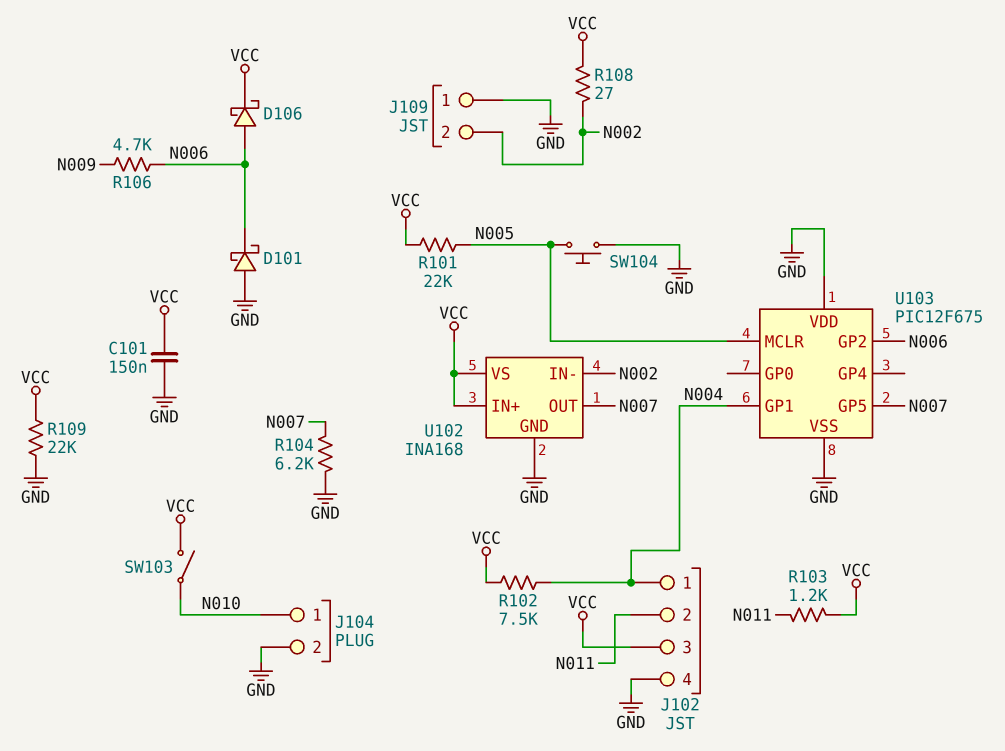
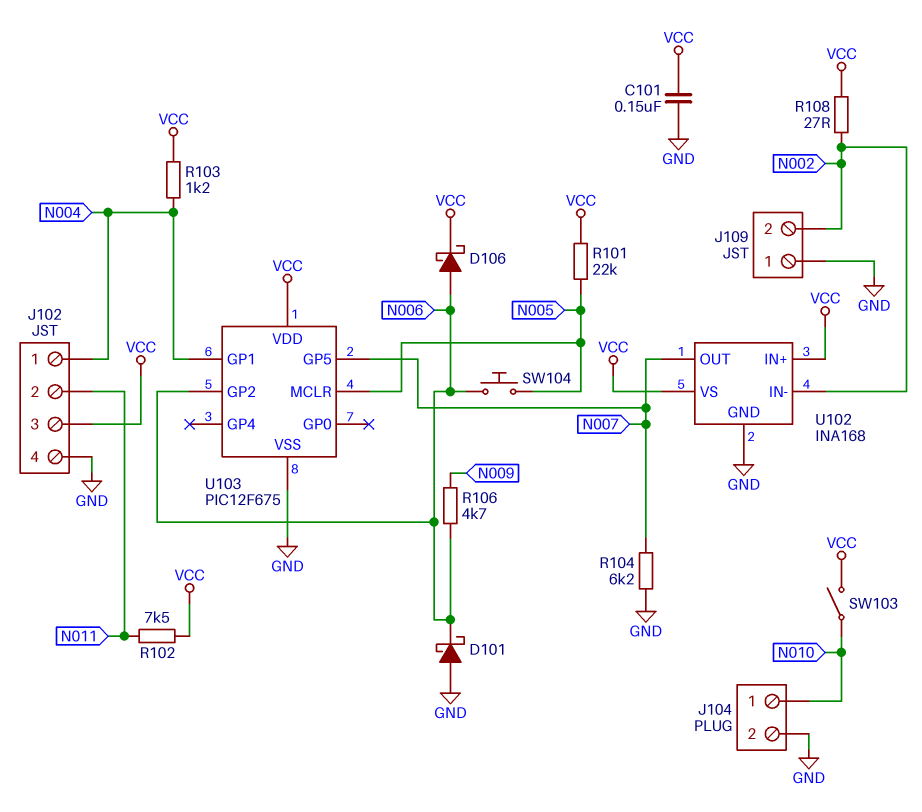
R102: 7.5k (N004, VCC) -> 7.5k (N011, VCC)
R103: 1.2k (N011, VCC) -> 1.2k (N004, VCC)
R109: 22k (GND, VCC) -> none
SW104: button (GND, N005) -> button (N005, N006)
U103 pin VDD: GND -> VCC

